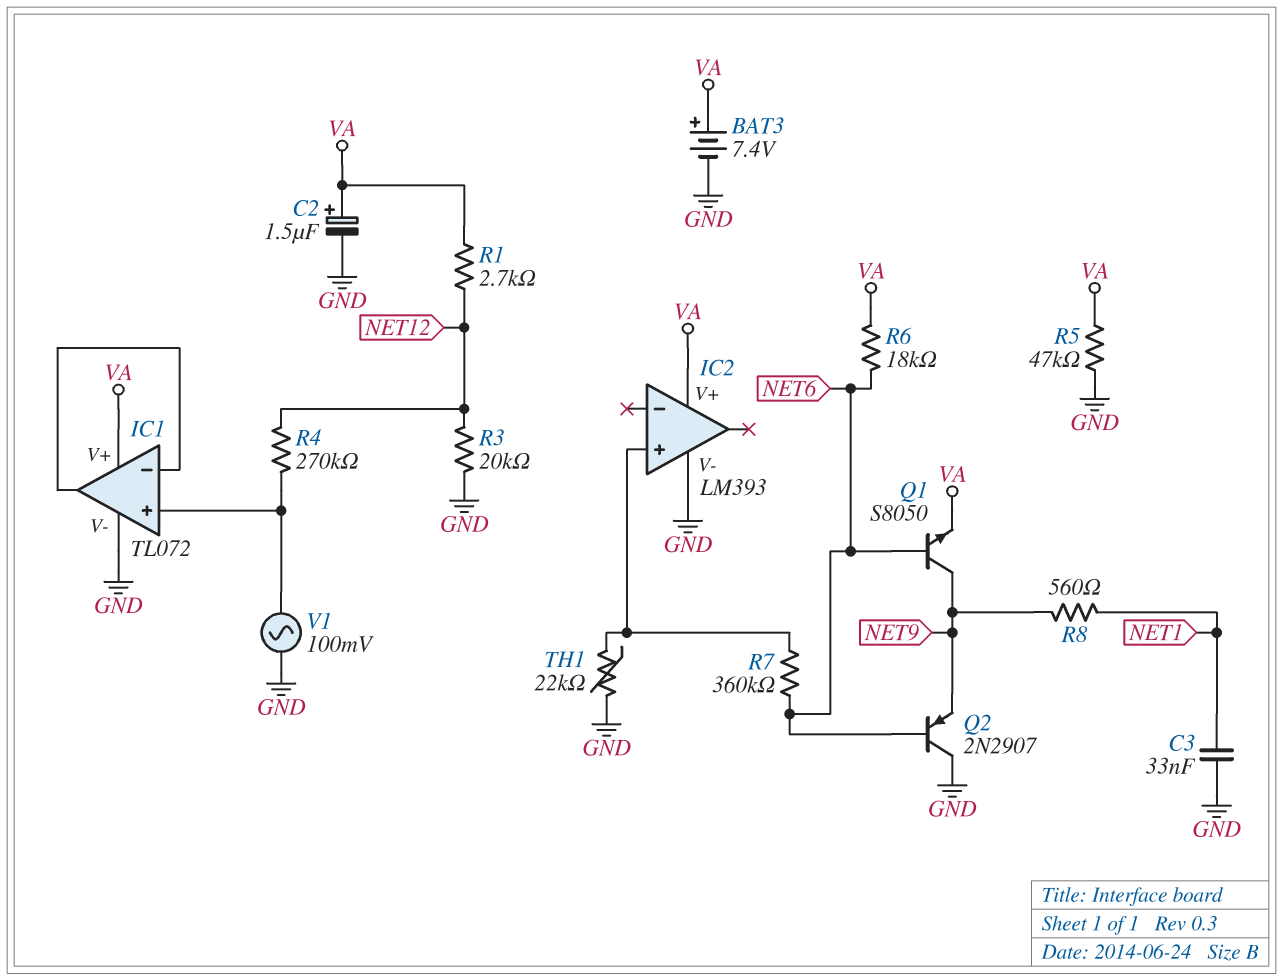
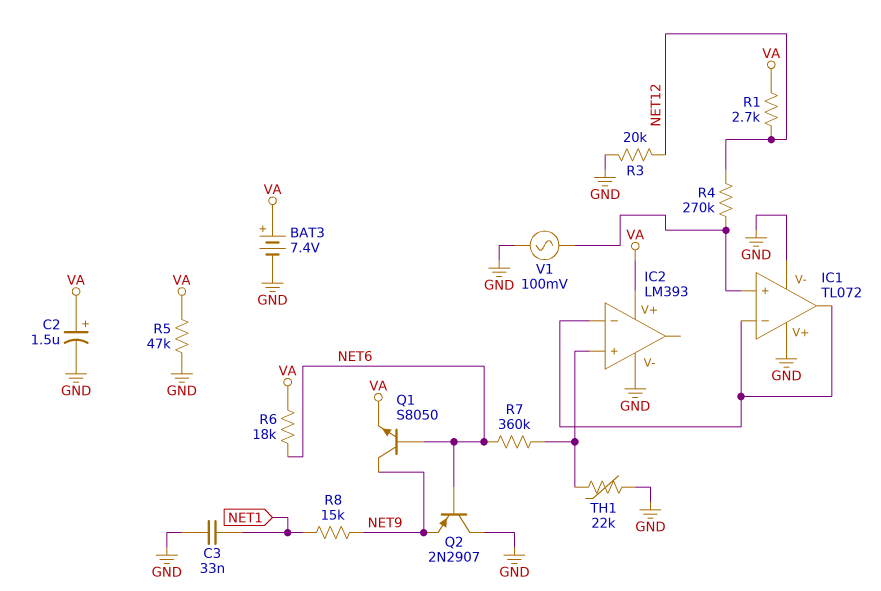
IC1 pin V+: VA -> GND
IC2 pin in-: none -> IC1/in-
R8: 560 (NET1, NET9) -> 15k (NET1, NET9)

